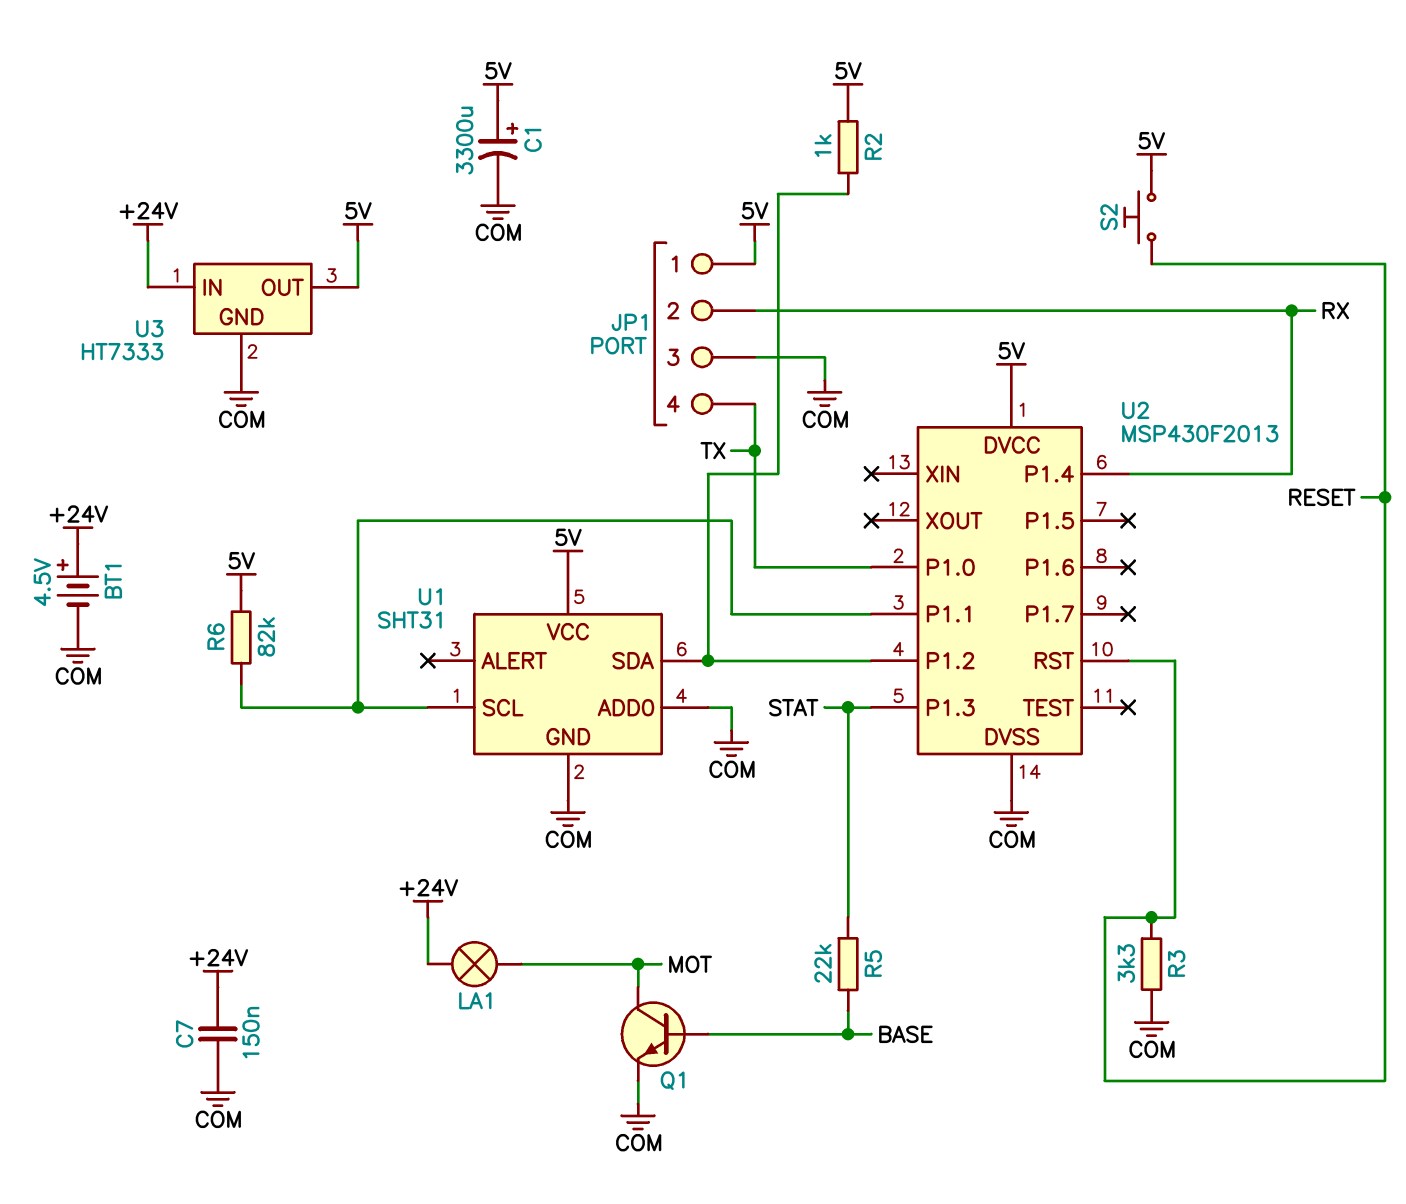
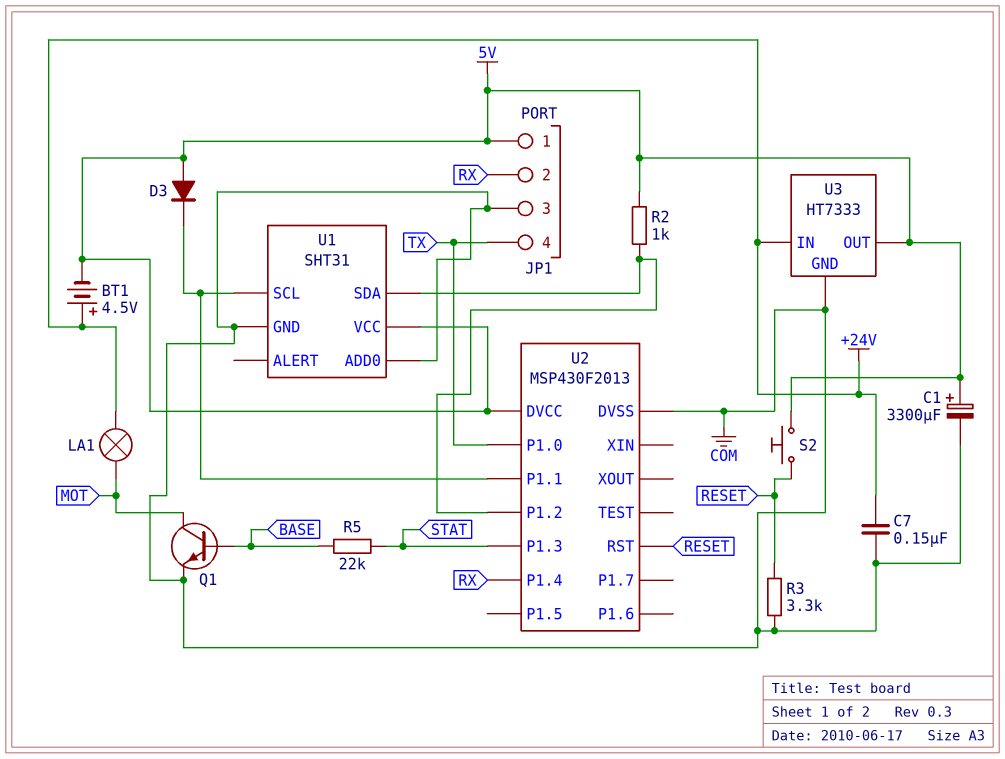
BT1: 4.5V (plus +24V, minus COM) -> 4.5V (plus +24V, minus 5V)
D3: none -> diode (A 5V, K U1/SCL)
R6: 82k (5V, U1/SCL) -> none

